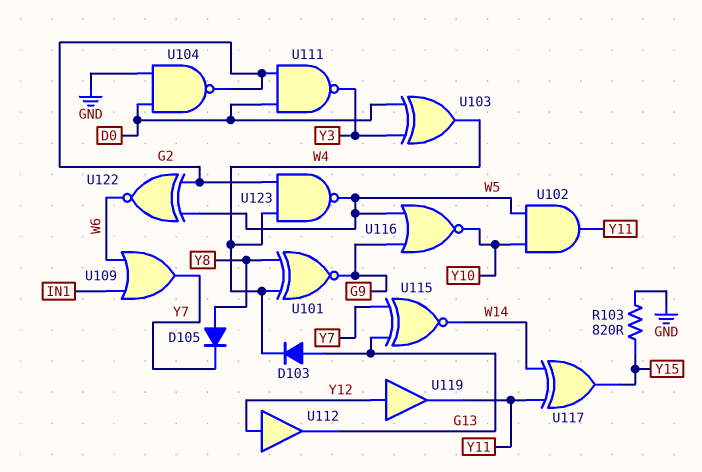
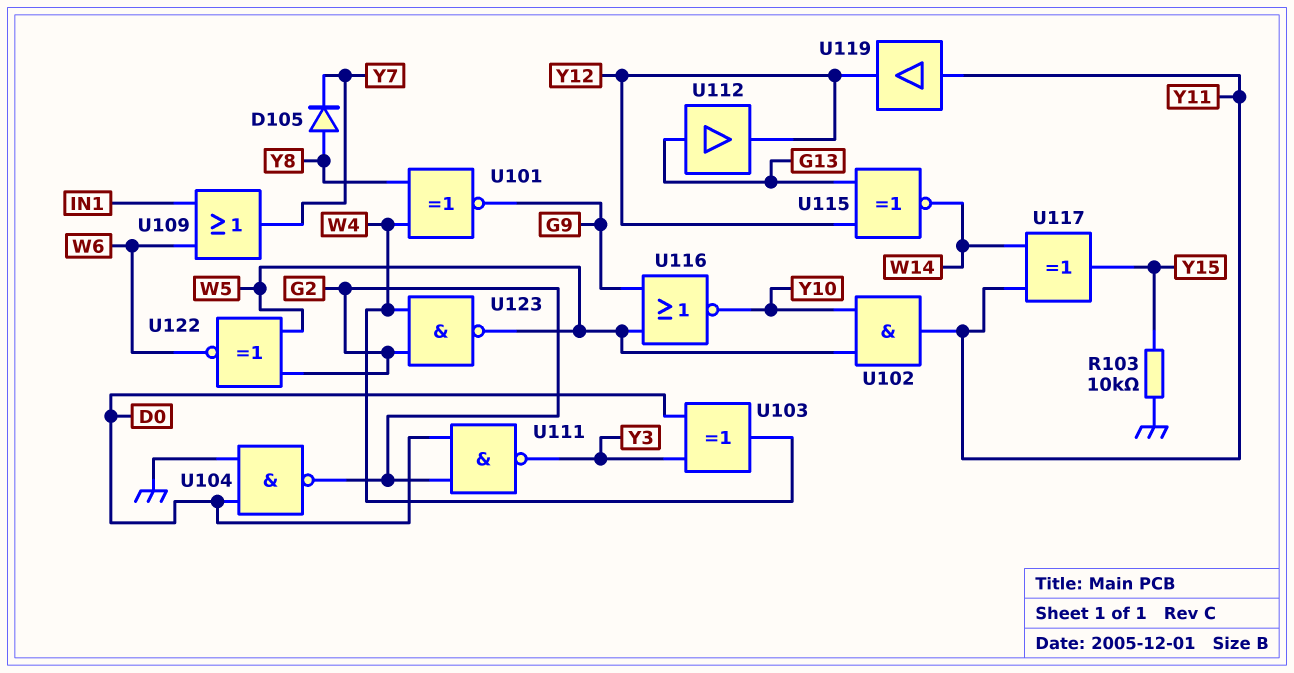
D103: diode (A G13, K W4) -> none
R103: 820 (GND, Y15) -> 10k (GND, Y15)
U112: buffer (in Y12, out G13) -> buffer (in G13, out Y12)
U115: XNOR (in G13, in Y7, out W14) -> XNOR (in G13, in Y12, out W14)
U119: buffer (in Y12, out Y11) -> buffer (in Y11, out Y12)

